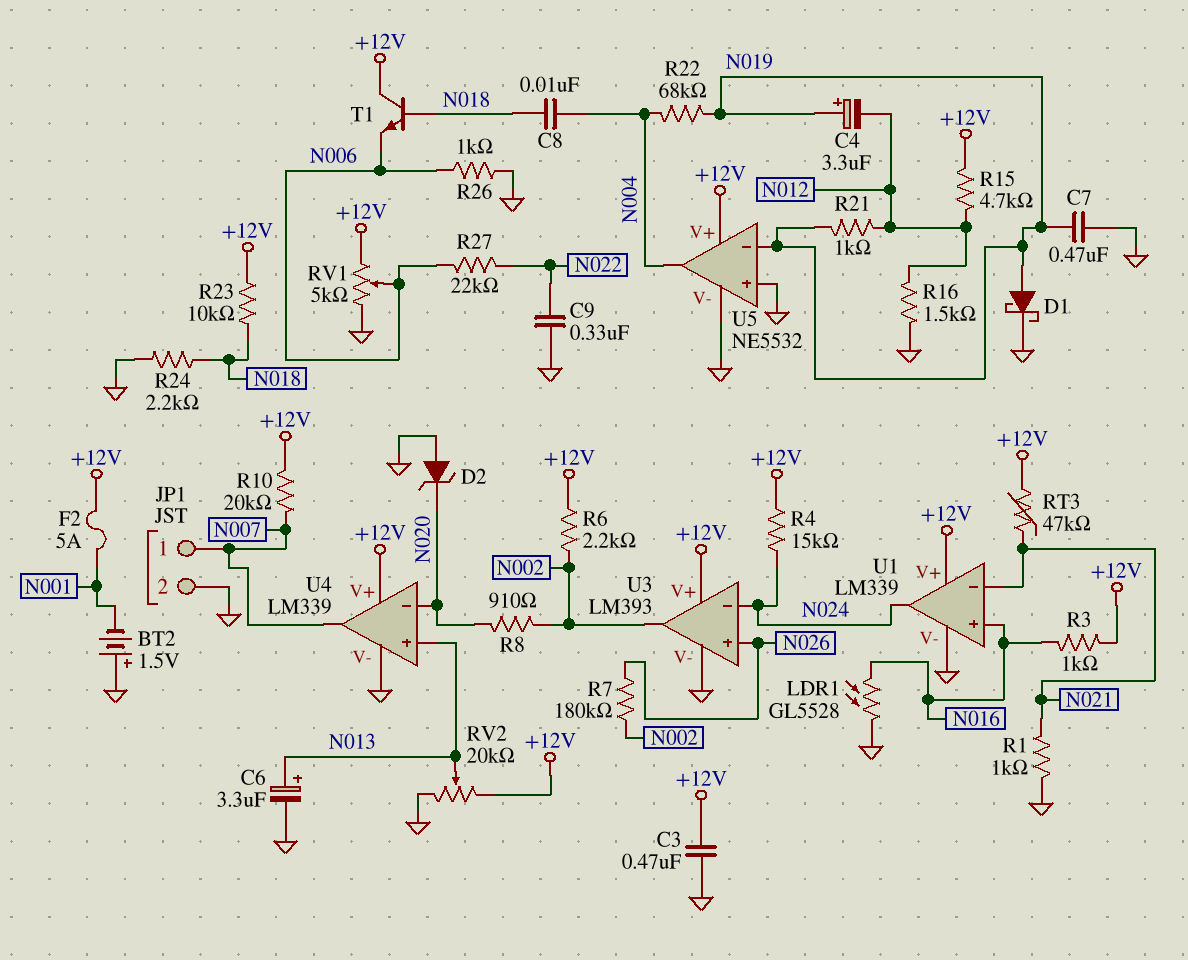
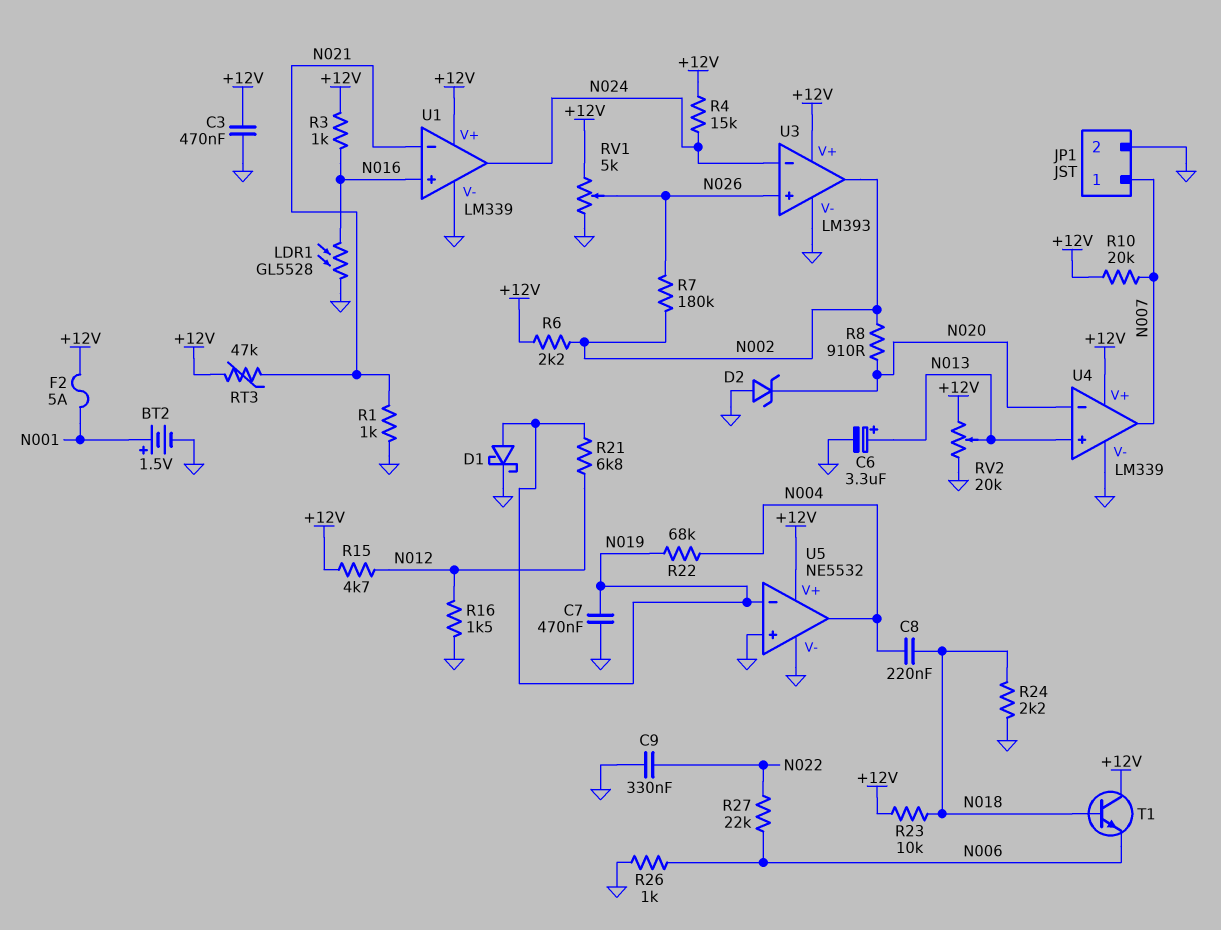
BT2: 1.5V (plus GND, minus N001) -> 1.5V (plus N001, minus GND)
C4: 3.3uF (plus N019, minus N012) -> none
C8: 10nF (N004, N018) -> 220nF (N004, N018)
R21: 1k (N012, N019) -> 6.8k (N012, N019)
RV1: 5k (+12V, GND, wiper N006) -> 5k (+12V, GND, wiper N026)

